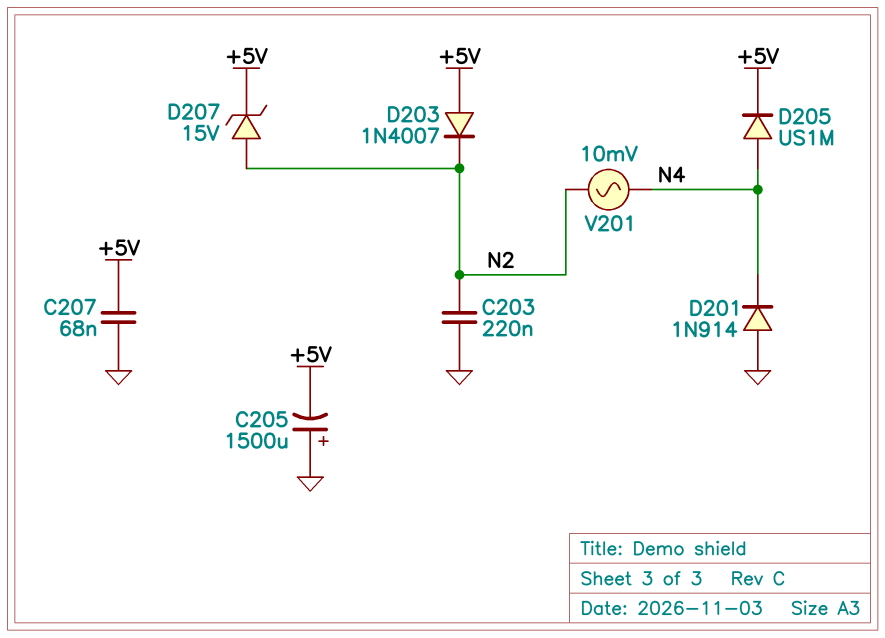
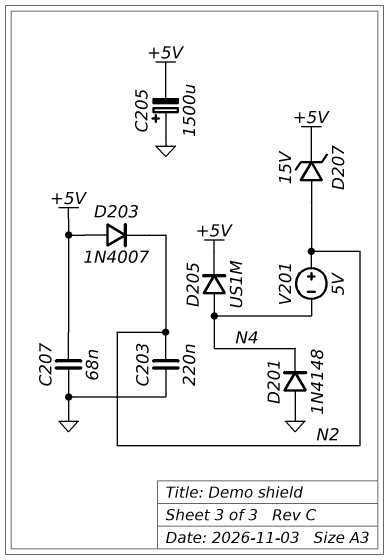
D201: diode 1N914 (A GND, K N4) -> diode 1N4148 (A GND, K N4)
V201: AC 10mV (N2, N4) -> 5V (plus N2, minus N4)

